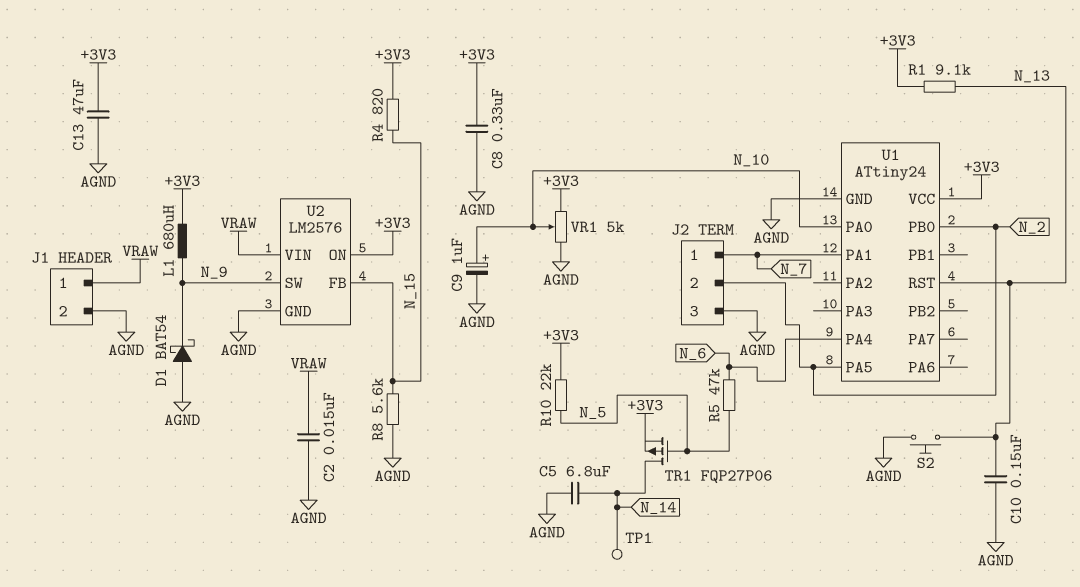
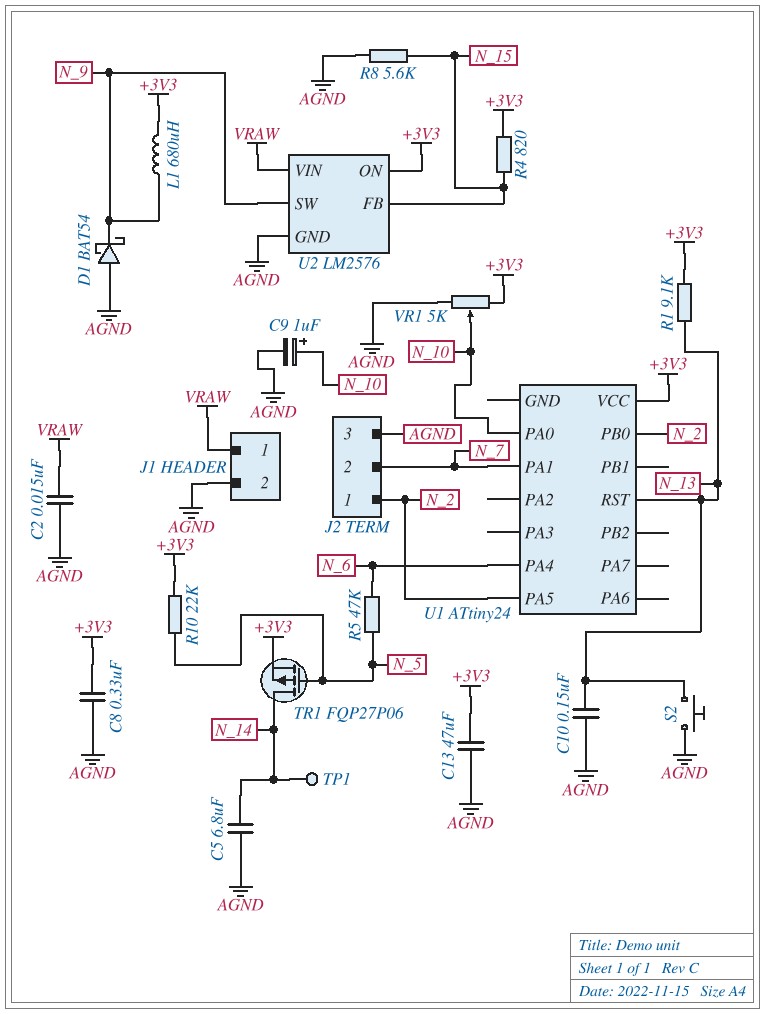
J2 pin 1: N_7 -> N_2
J2 pin 2: N_2 -> N_7
U1 pin GND: AGND -> none

